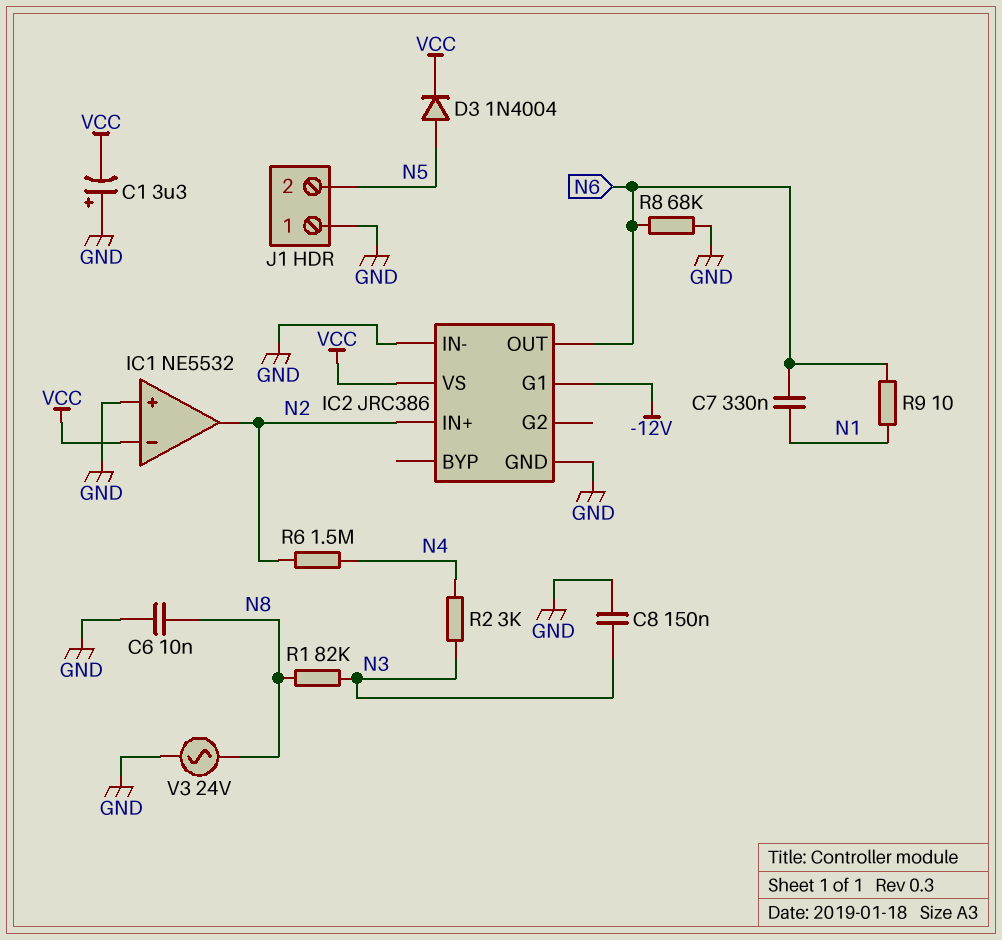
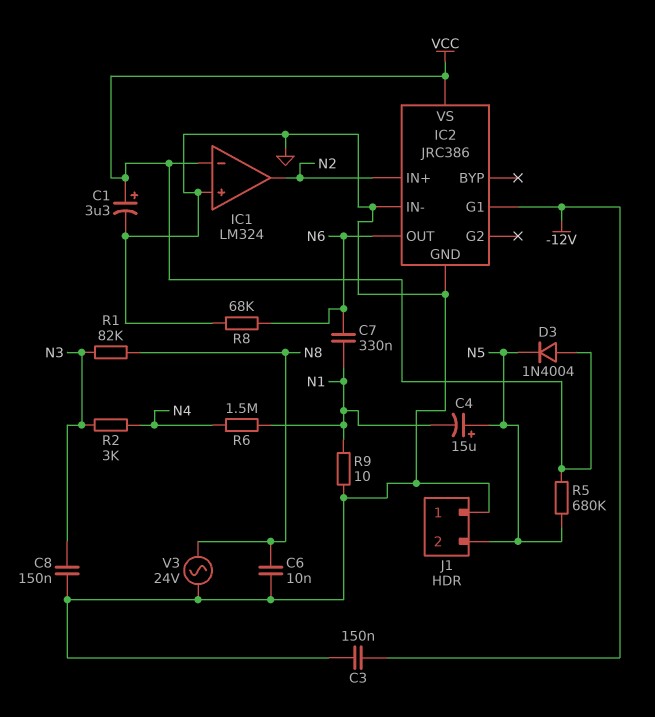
C1: 3.3uF (plus GND, minus VCC) -> 3.3uF (plus VCC, minus GND)
C3: none -> 150nF (-12V, GND)
C4: none -> 15uF (plus N5, minus N1)
D3: diode 1N4004 (A N5, K VCC) -> diode 1N4004 (A VCC, K N5)
IC1: NE5532 -> LM324
R5: none -> 680k (N5, VCC)
R6: 1.5M (N2, N4) -> 1.5M (N1, N4)
R9: 10 (N1, N6) -> 10 (GND, N1)

